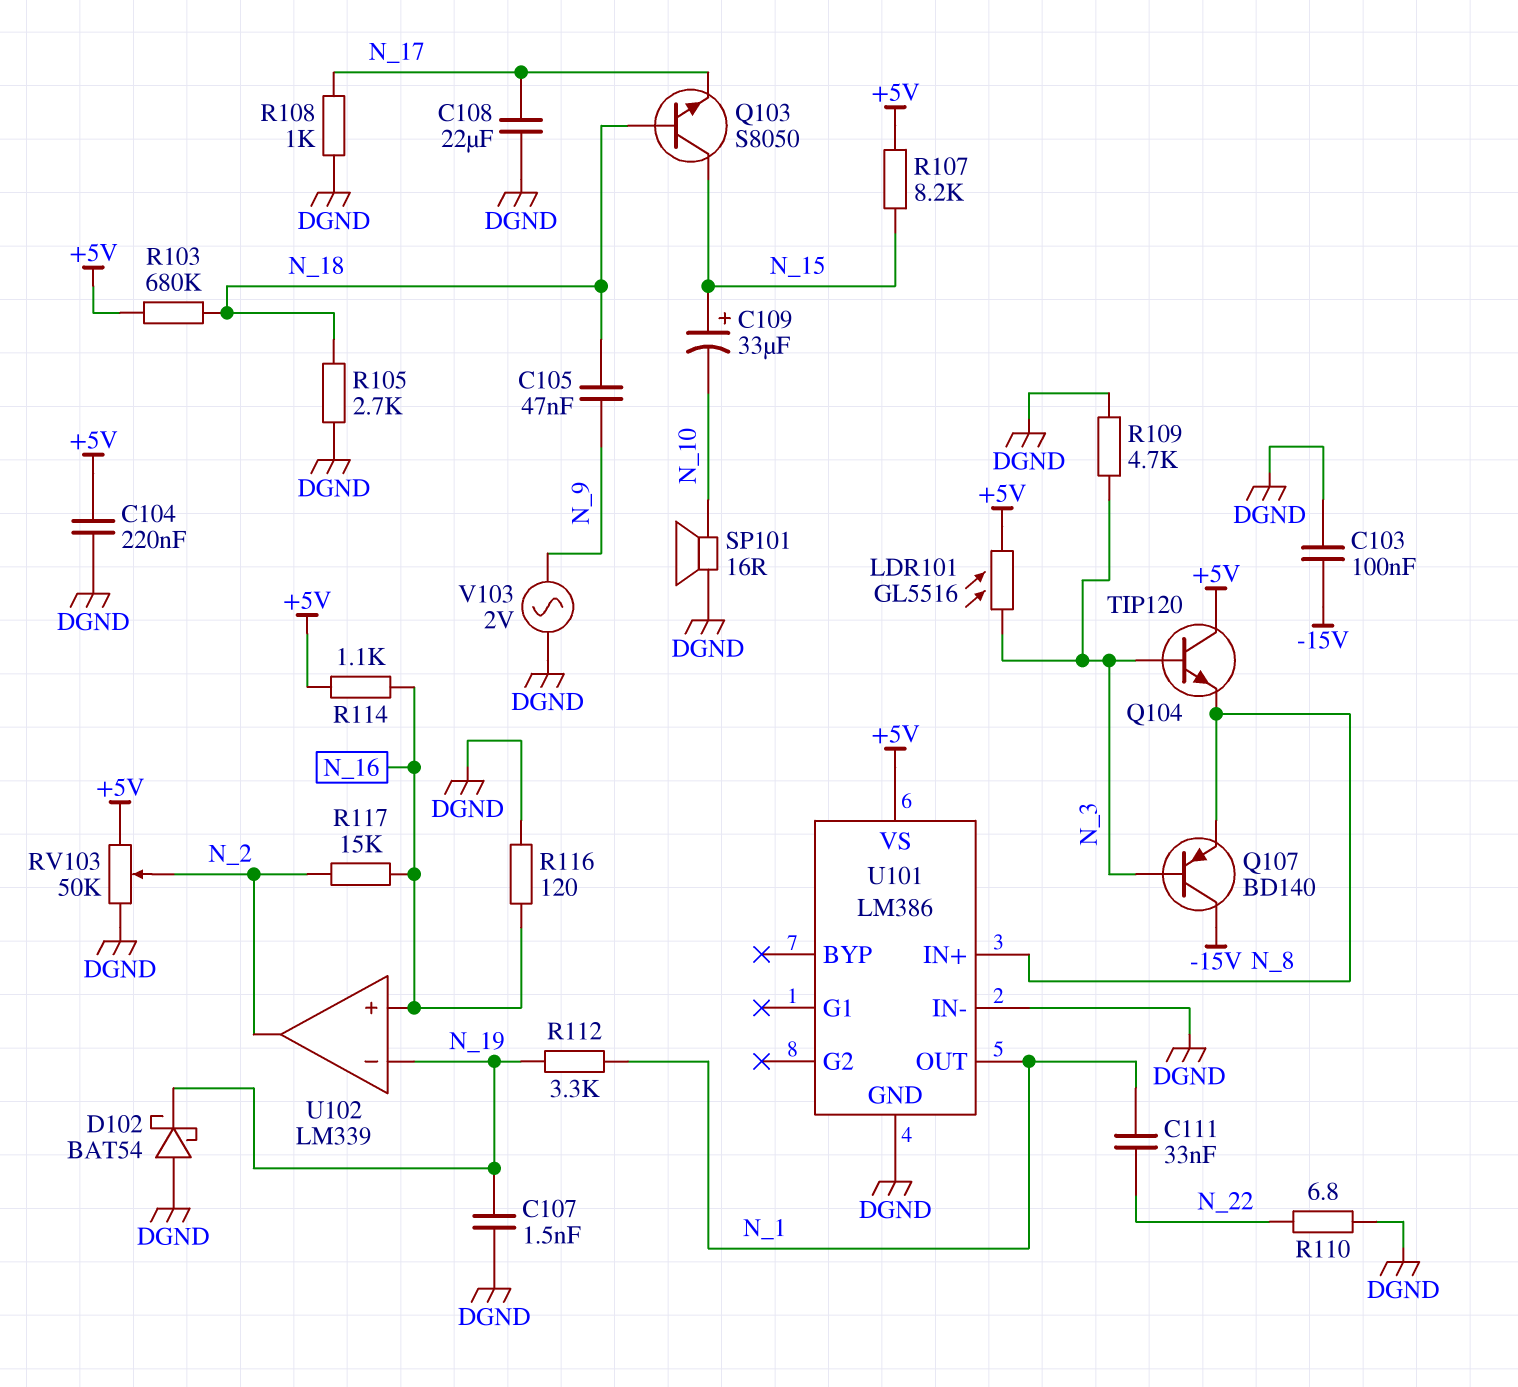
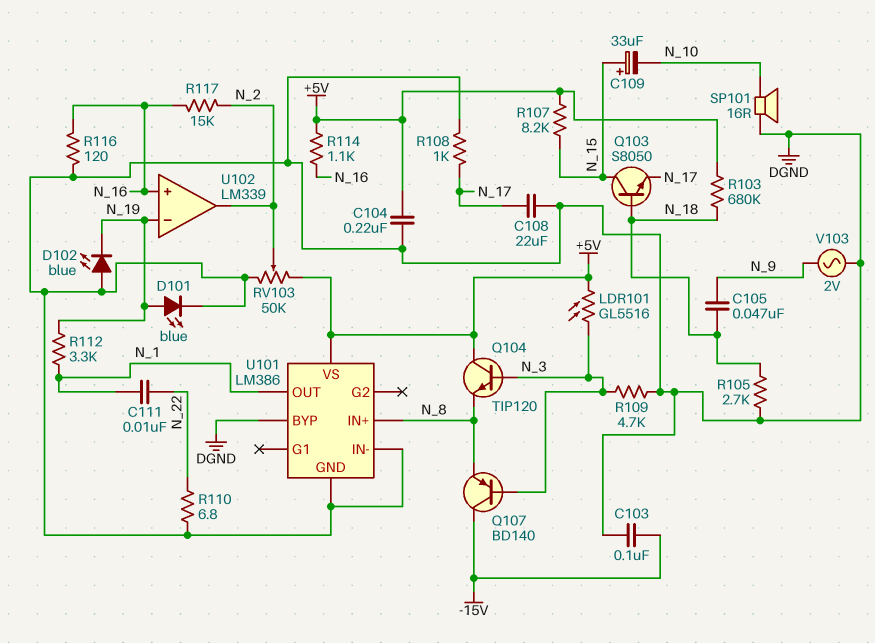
C107: 1.5nF (DGND, N_19) -> none
C111: 33nF (N_1, N_22) -> 10nF (N_1, N_22)
D101: none -> LED blue (A N_19, K DGND)
D102: schottky BAT54 (A DGND, K N_19) -> LED blue (A DGND, K N_19)
U101 pin BYP: none -> DGND

